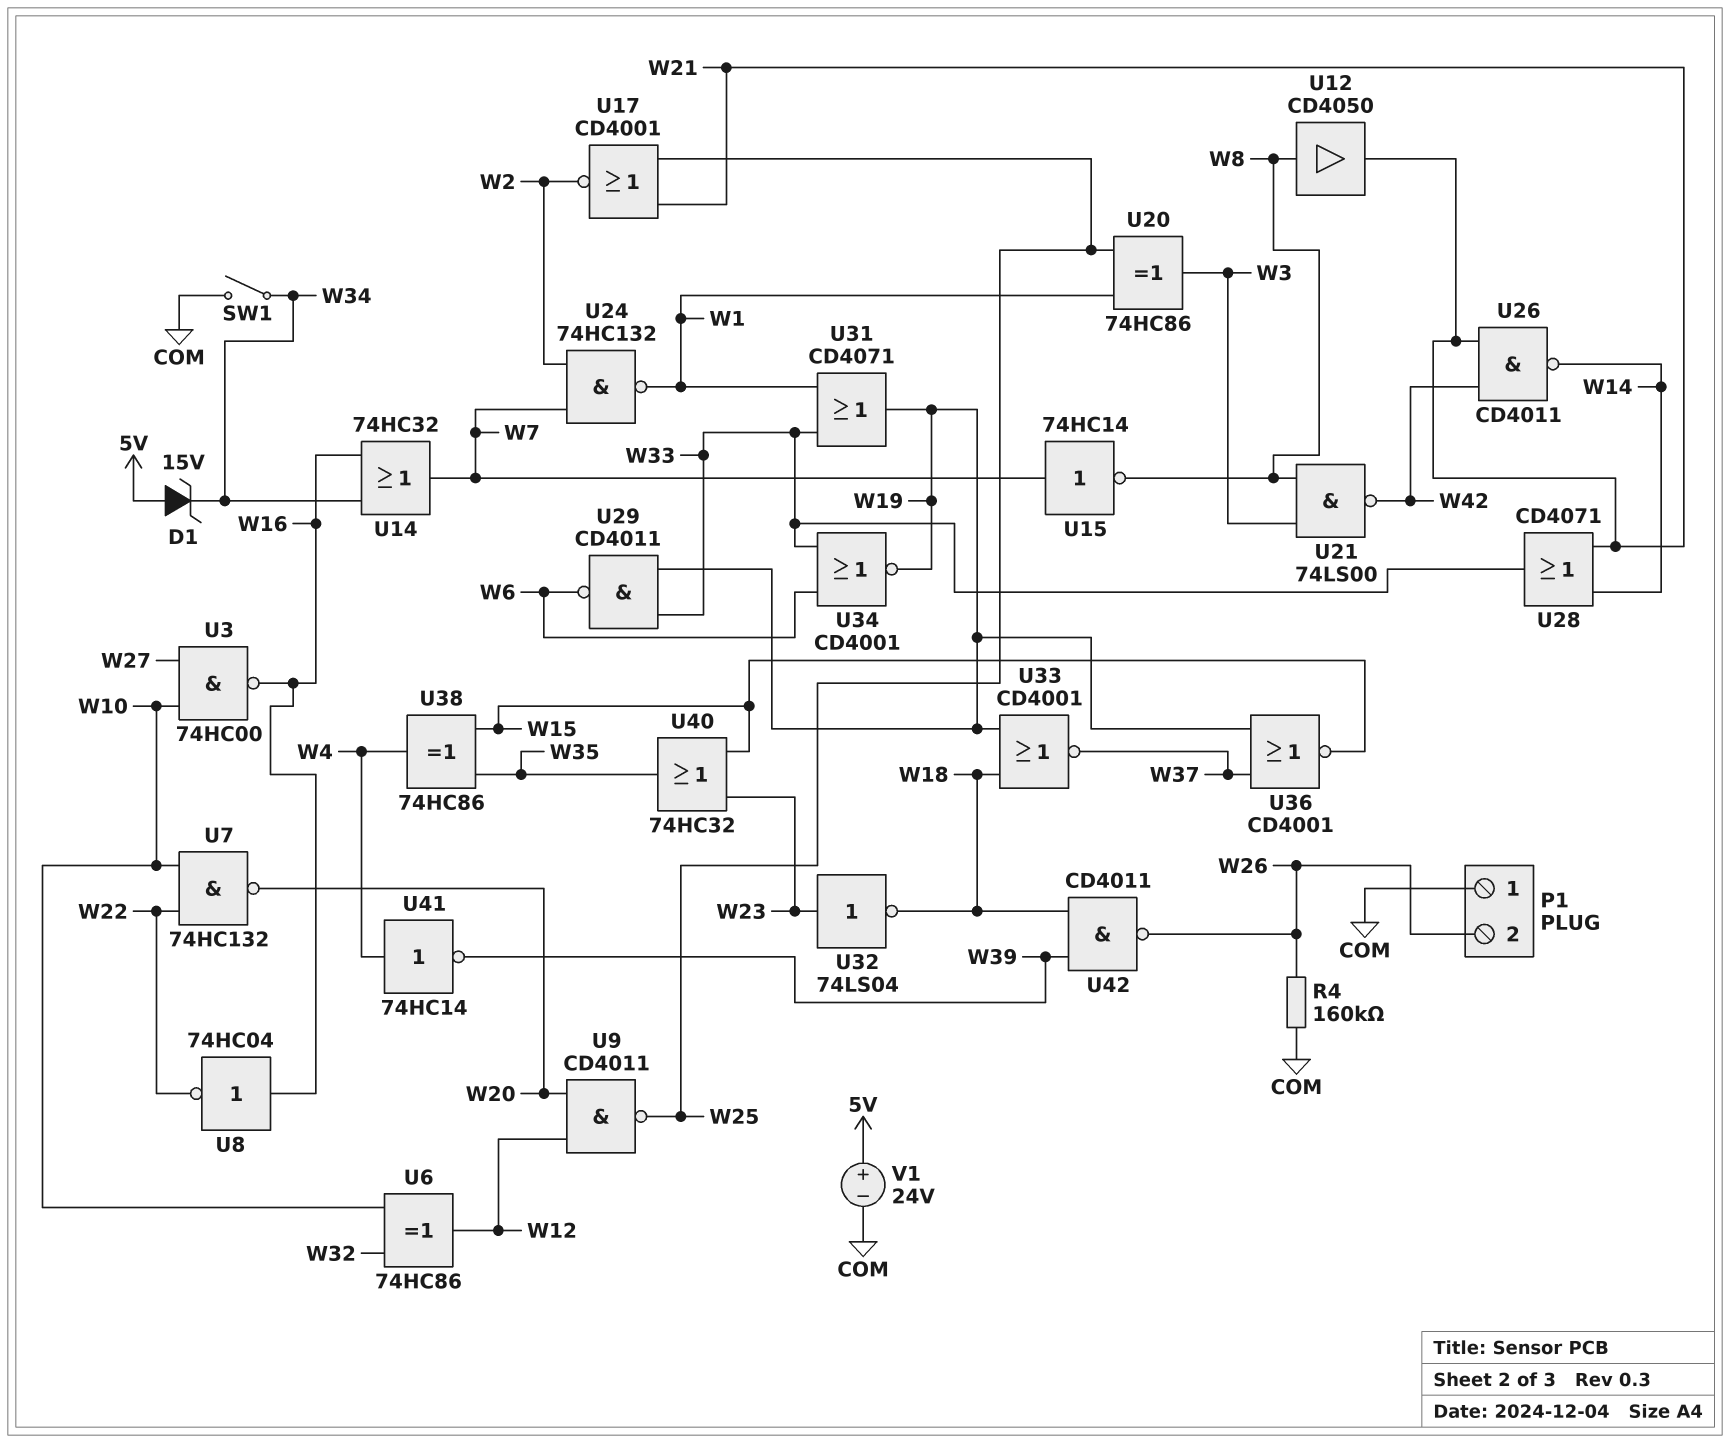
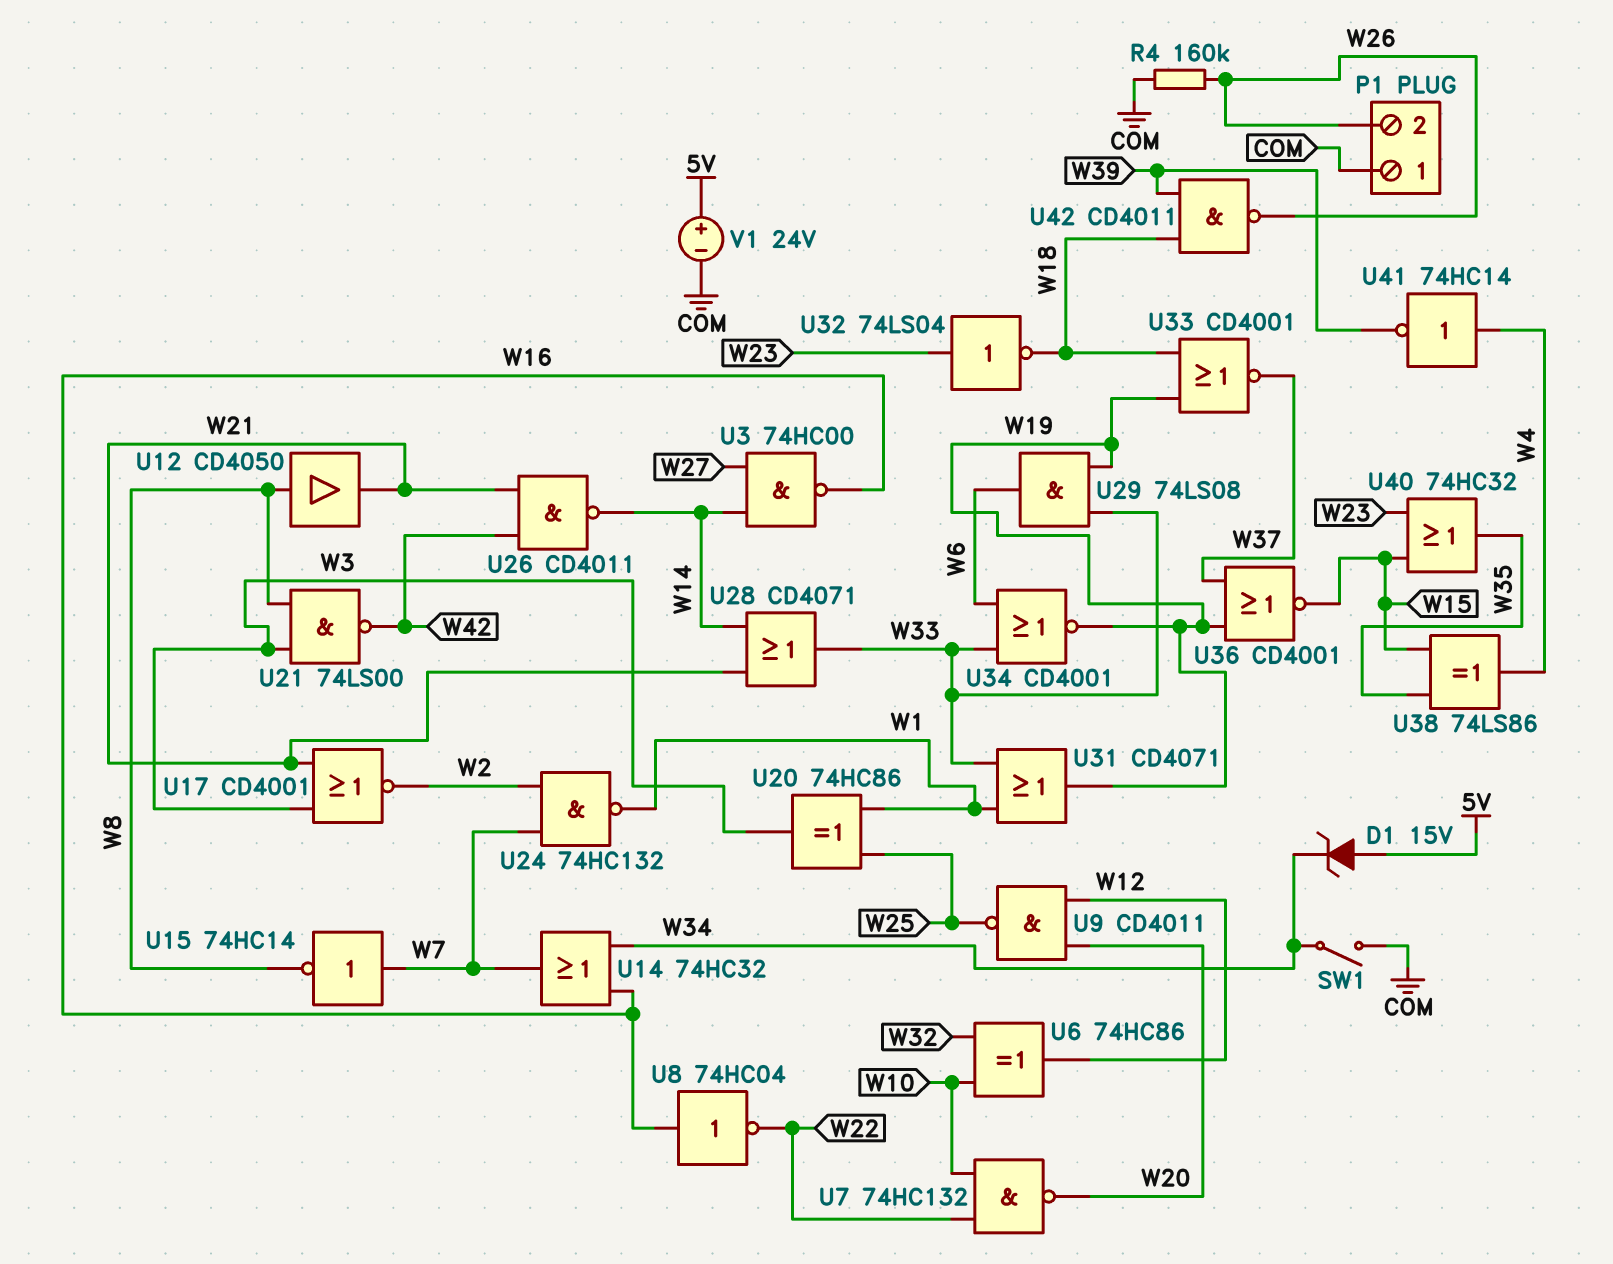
U3: NAND 74HC00 (in W10, in W27, out W16) -> NAND 74HC00 (in W14, in W27, out W16)
U17: NOR CD4001 (in W21, in W25, out W2) -> NOR CD4001 (in W3, in W21, out W2)
U29: NAND CD4011 (in W19, in W33, out W6) -> AND 74LS08 (in W19, in W33, out W6)
U38: XOR 74HC86 (in W15, in W35, out W4) -> XOR 74LS86 (in W15, in W35, out W4)

